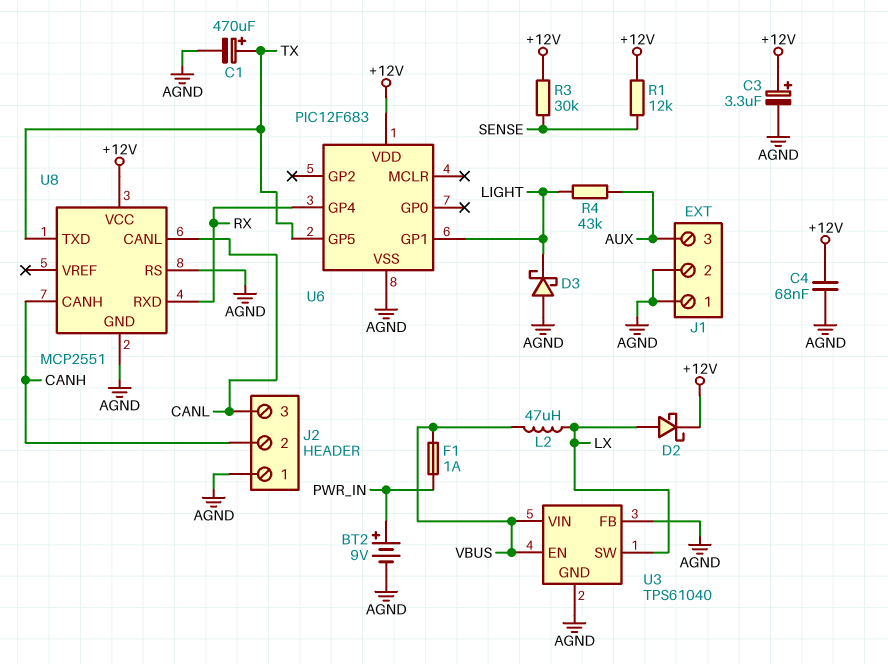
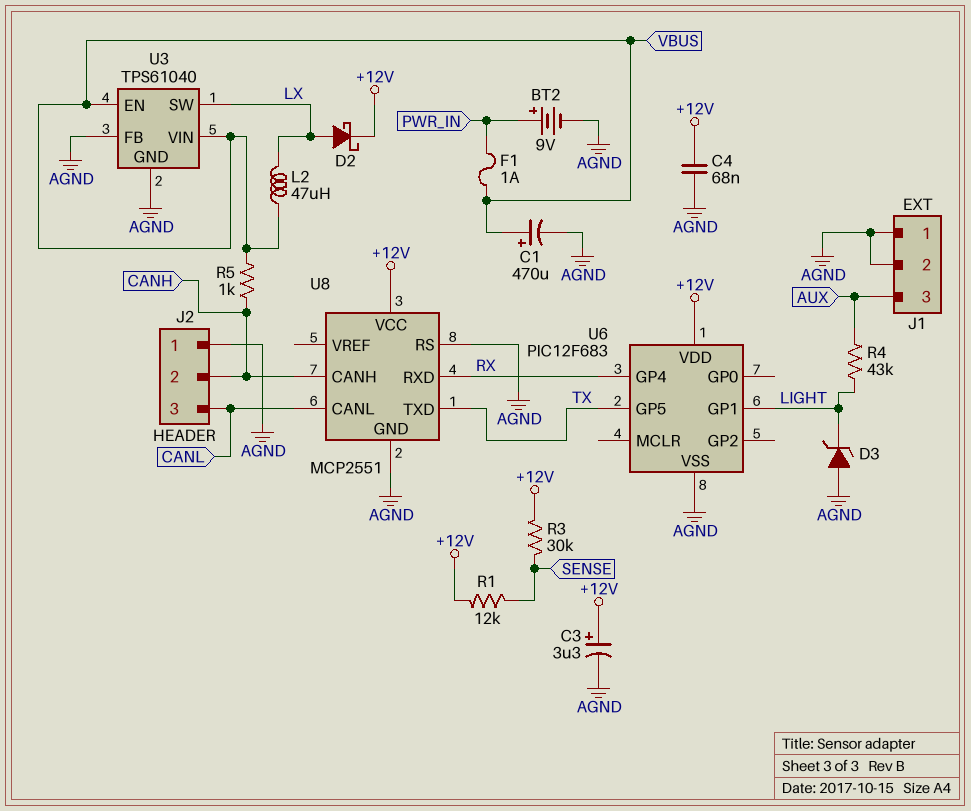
C1: 470uF (plus TX, minus AGND) -> 470uF (plus VBUS, minus AGND)
D3: schottky (A AGND, K LIGHT) -> zener (A AGND, K LIGHT)
R5: none -> 1k (CANH, VBUS)

